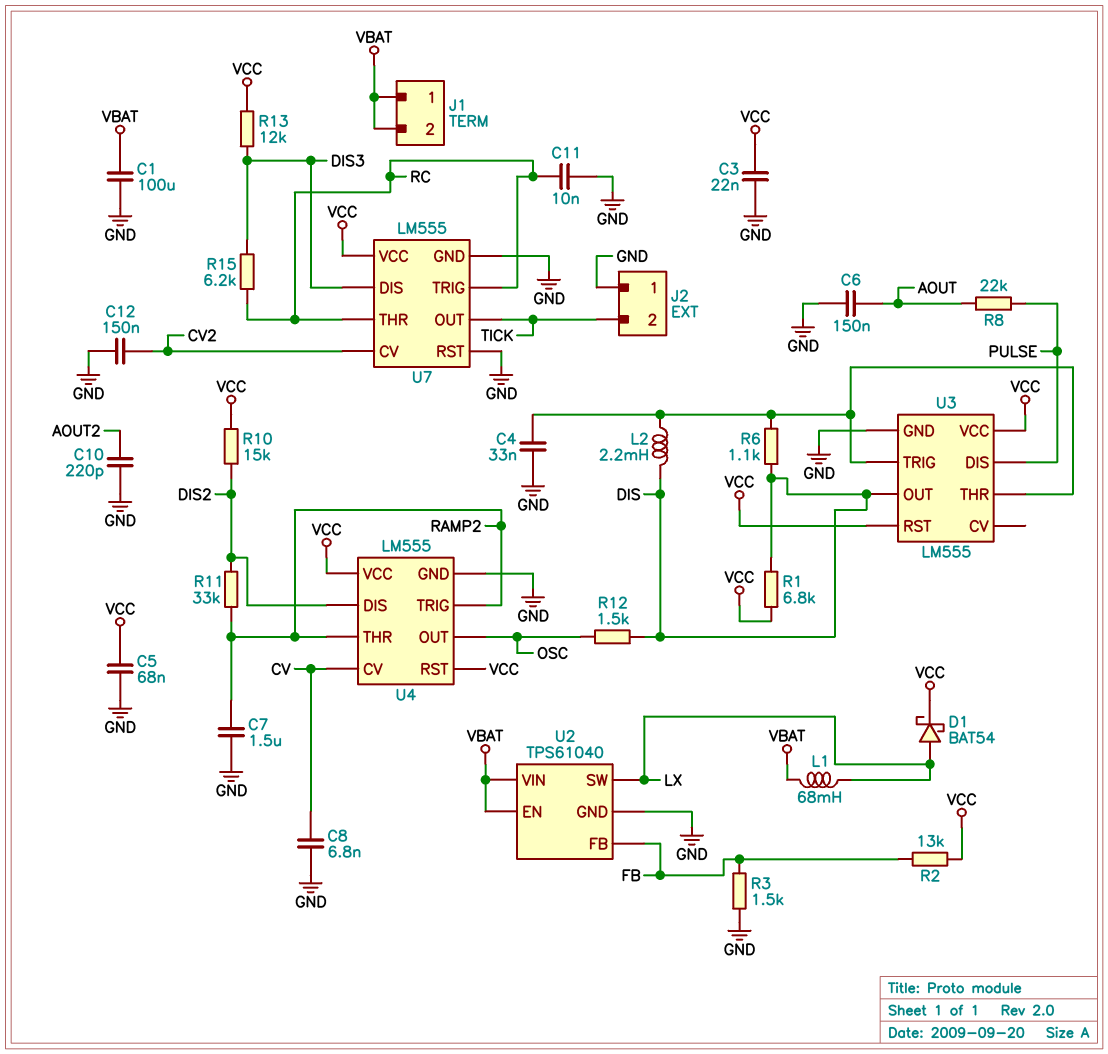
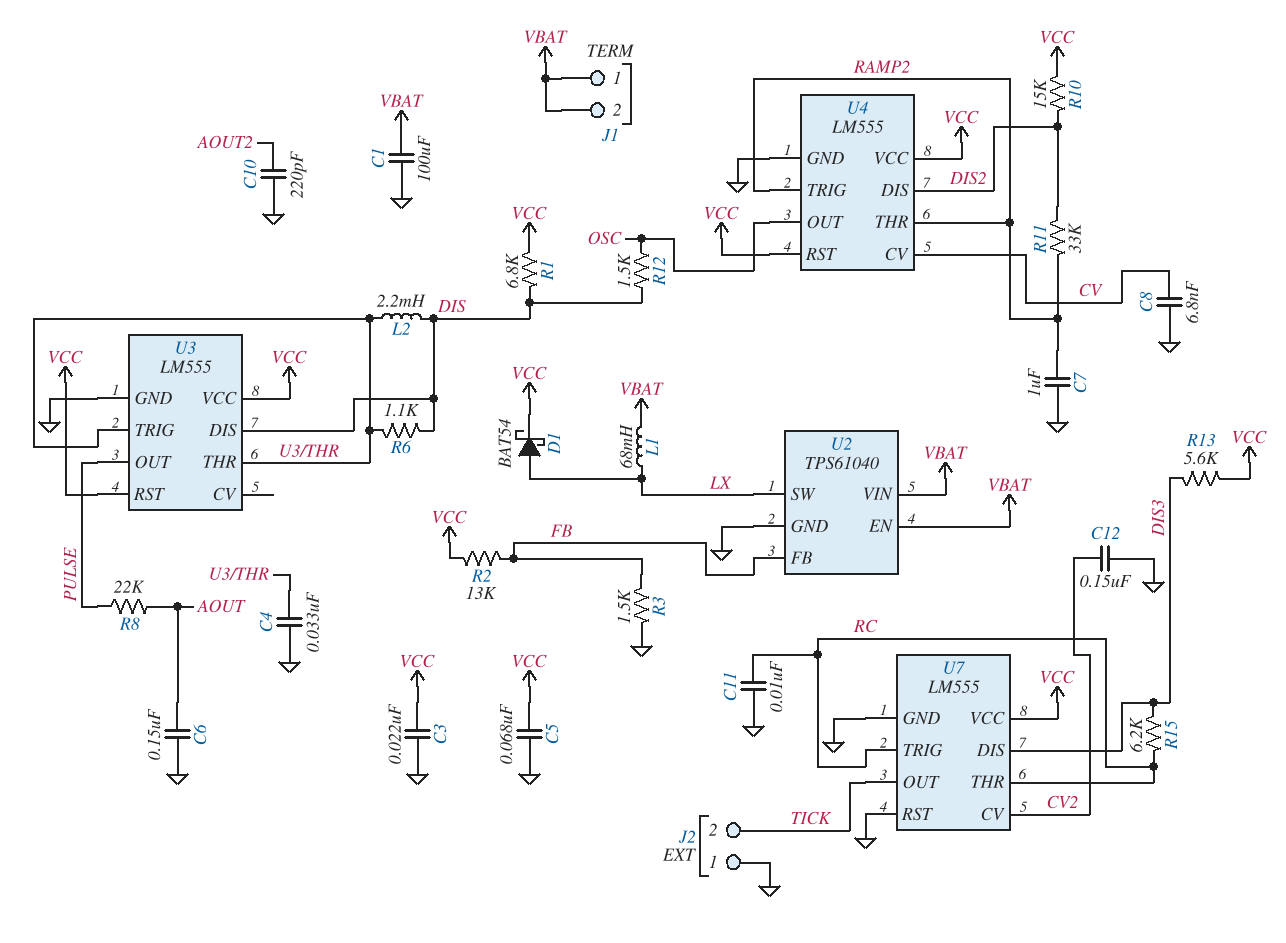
C7: 1.5uF (GND, RAMP2) -> 1uF (GND, RAMP2)
R13: 12k (DIS3, VCC) -> 5.6k (DIS3, VCC)
U3 pin DIS: PULSE -> DIS
U3 pin OUT: DIS -> PULSE

